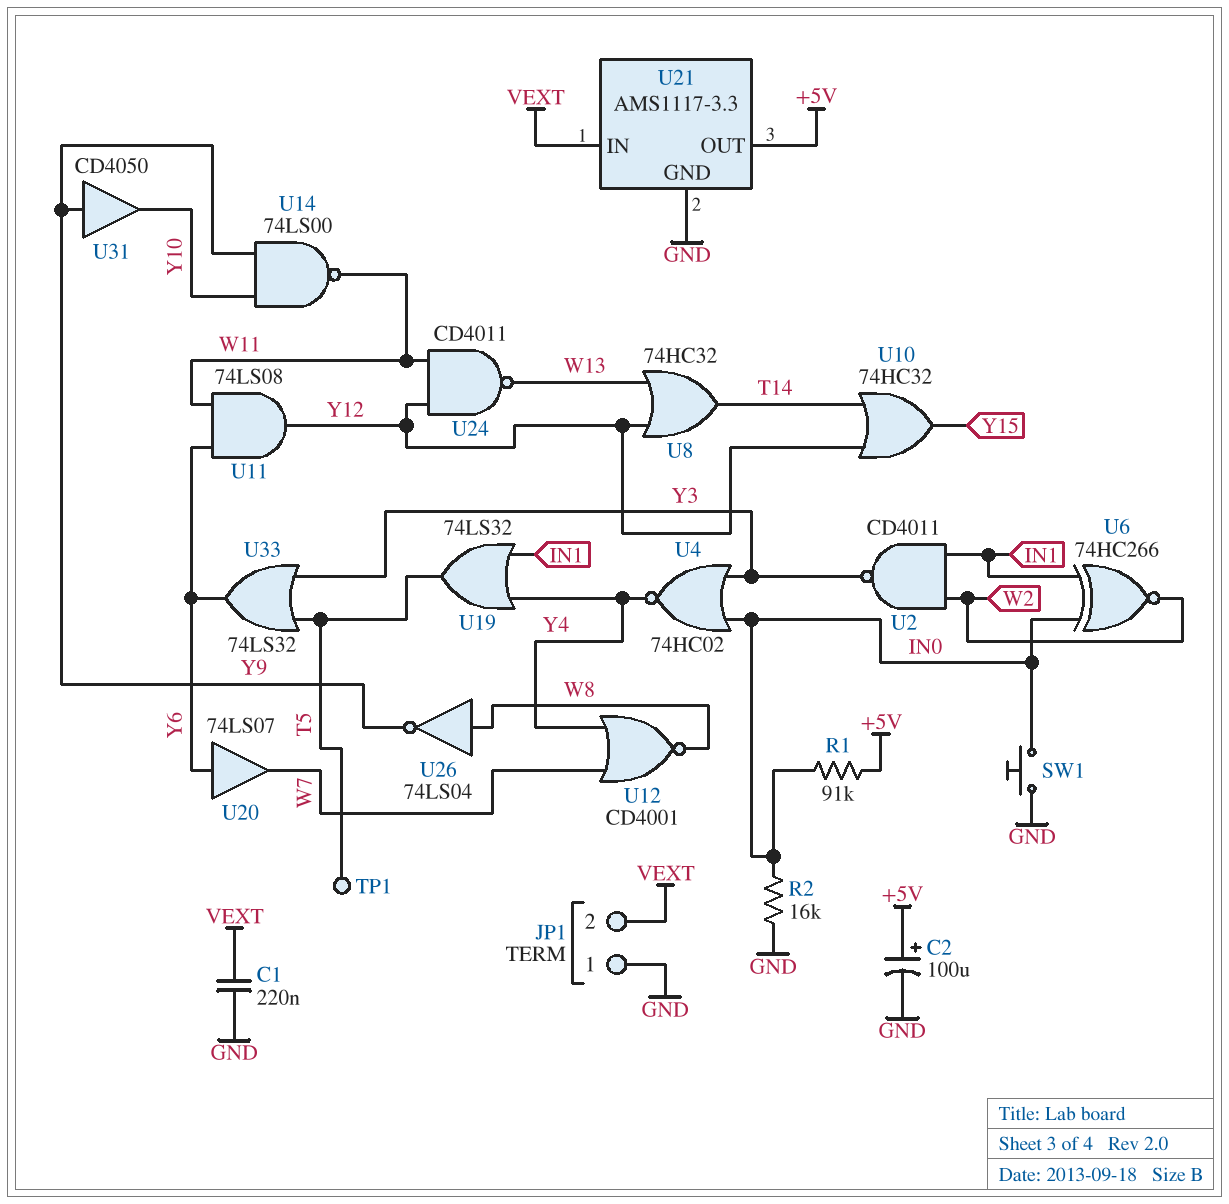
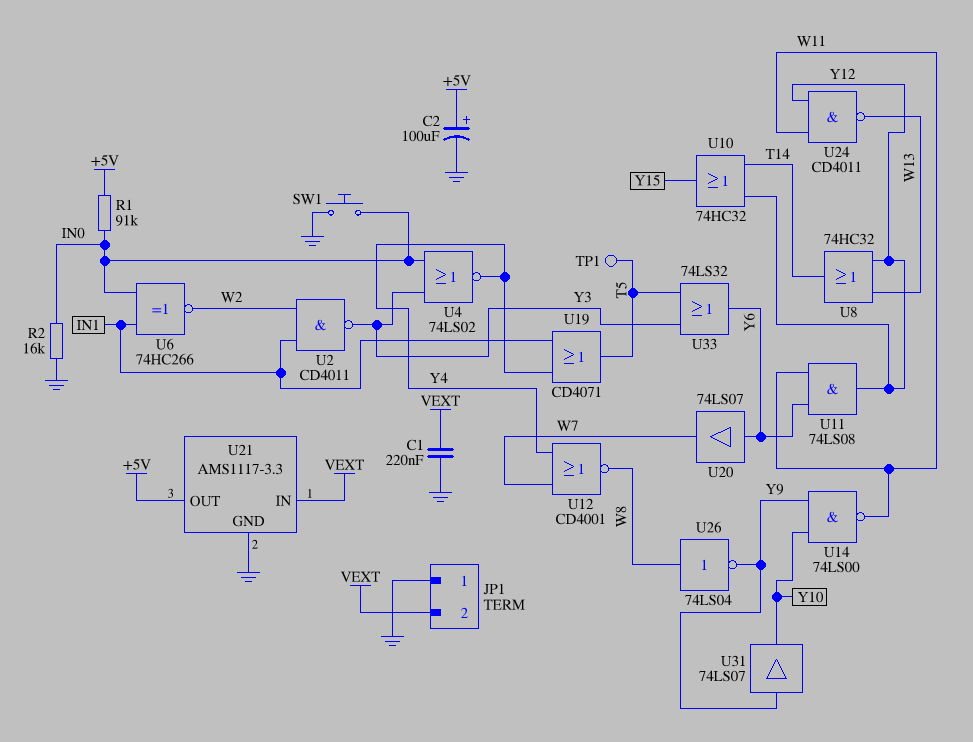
U4: NOR 74HC02 (in IN0, in Y3, out Y4) -> NOR 74LS02 (in IN0, in Y3, out Y4)
U19: OR 74LS32 (in IN1, in Y4, out T5) -> OR CD4071 (in IN1, in Y4, out T5)
U31: buffer CD4050 (in Y9, out Y10) -> buffer 74LS07 (in Y9, out Y10)

